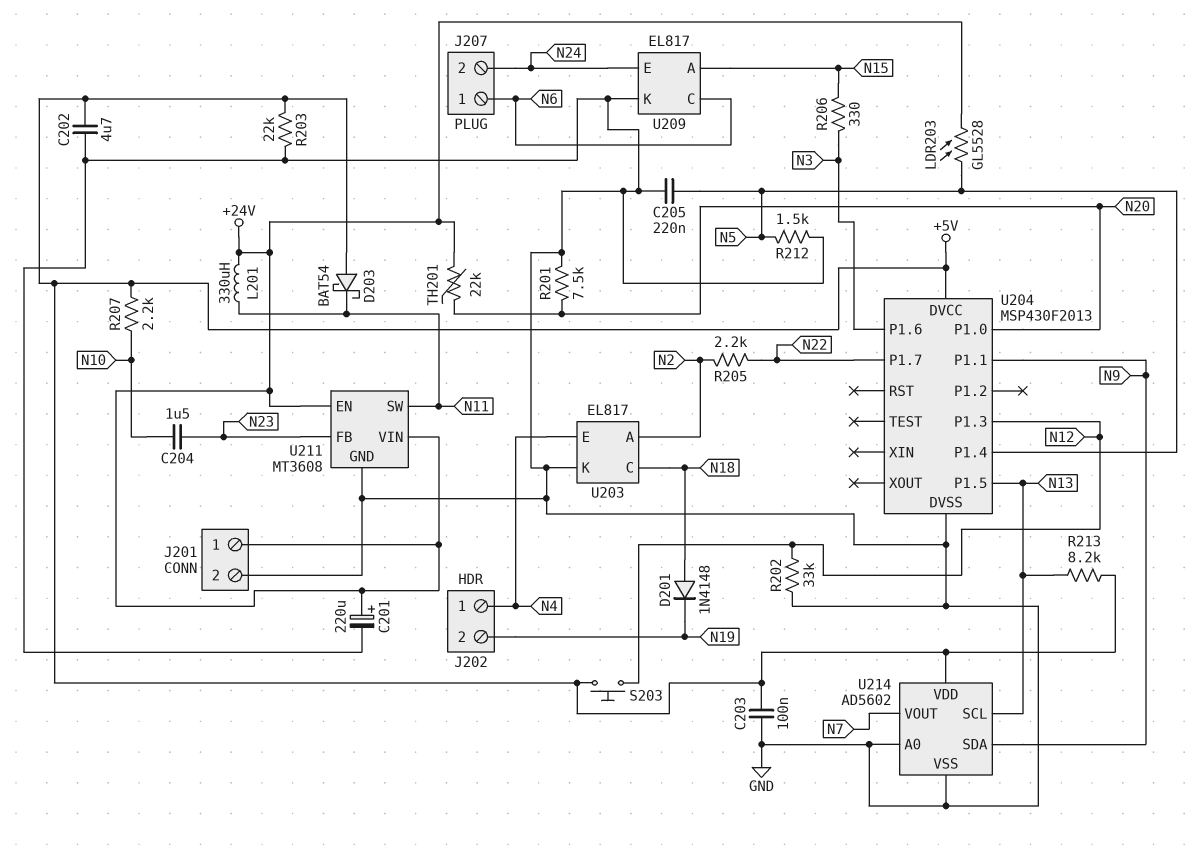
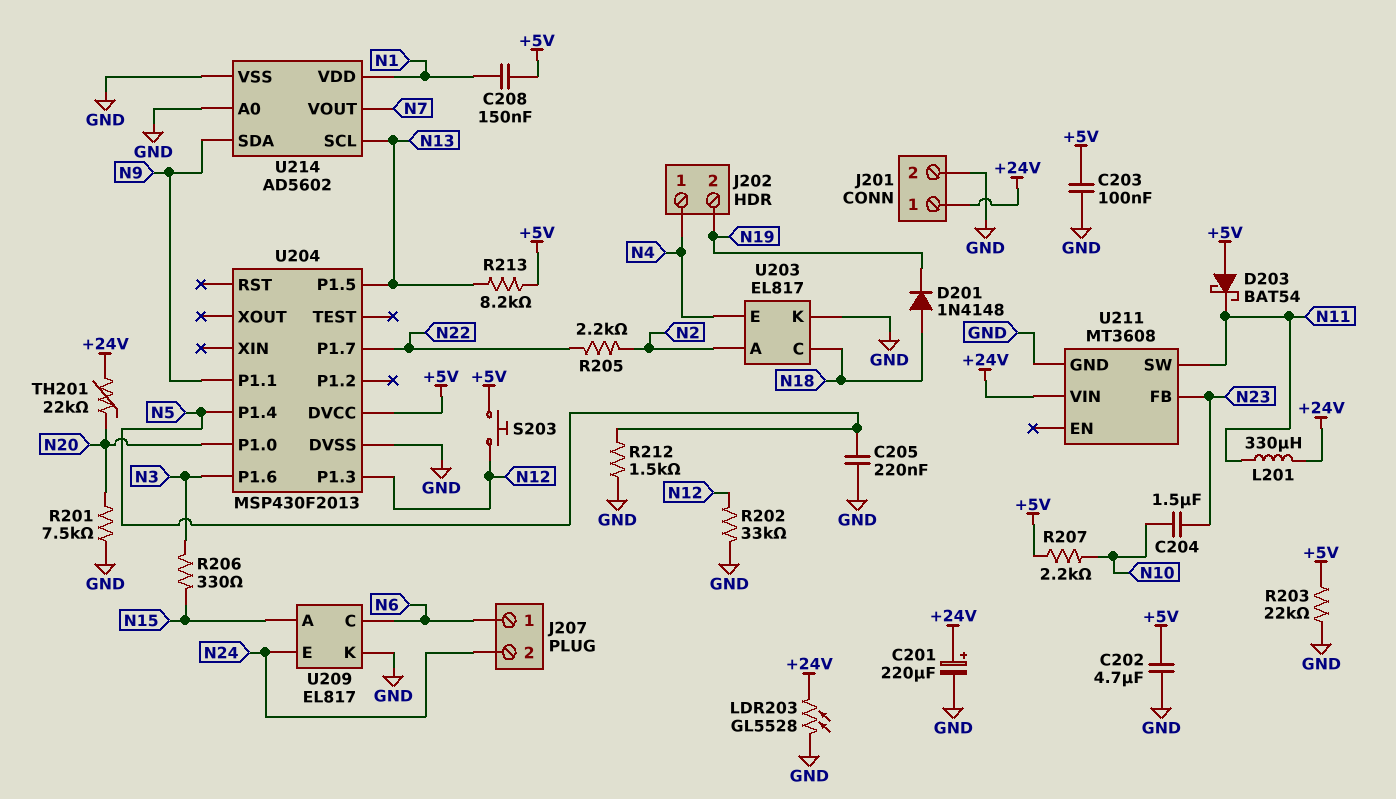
C208: none -> 150nF (+5V, N1)
LDR203: GL5528 (+24V, N5) -> GL5528 (+24V, GND)
U211 pin EN: +24V -> none
U214 pin VDD: +5V -> N1

